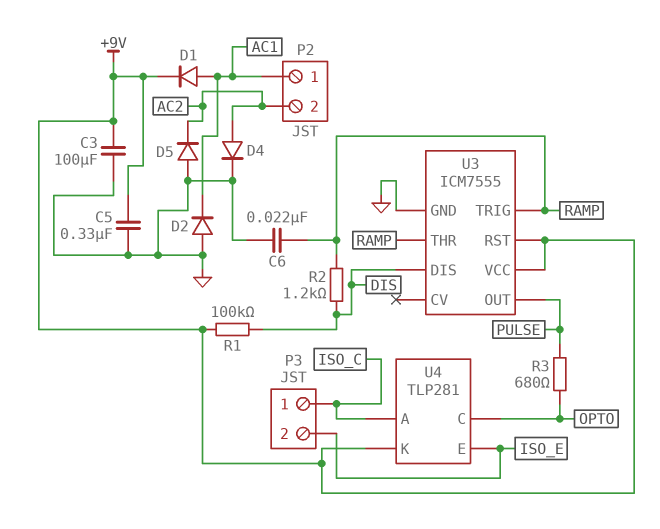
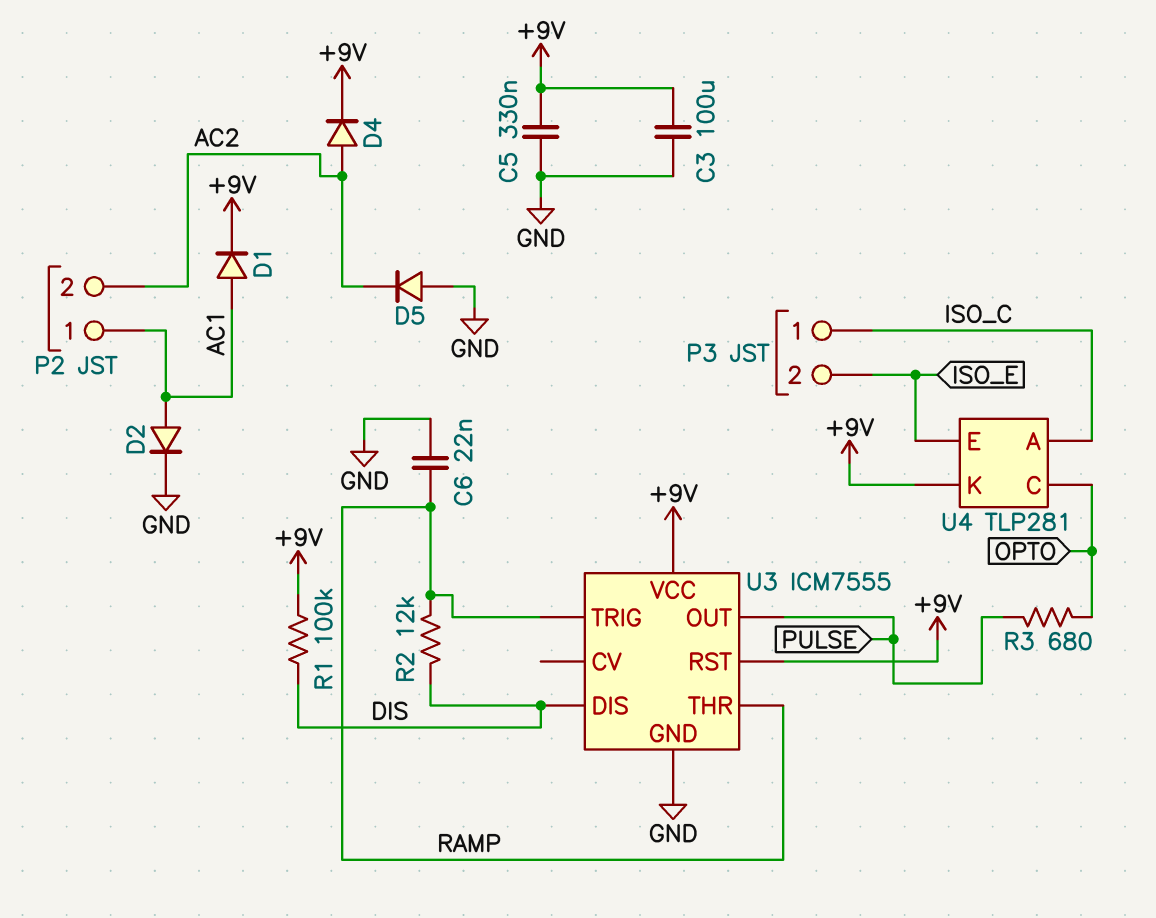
D2: diode (A GND, K AC1) -> diode (A AC1, K GND)
D4: diode (A AC2, K GND) -> diode (A AC2, K +9V)
R2: 1.2k (DIS, RAMP) -> 12k (DIS, RAMP)

